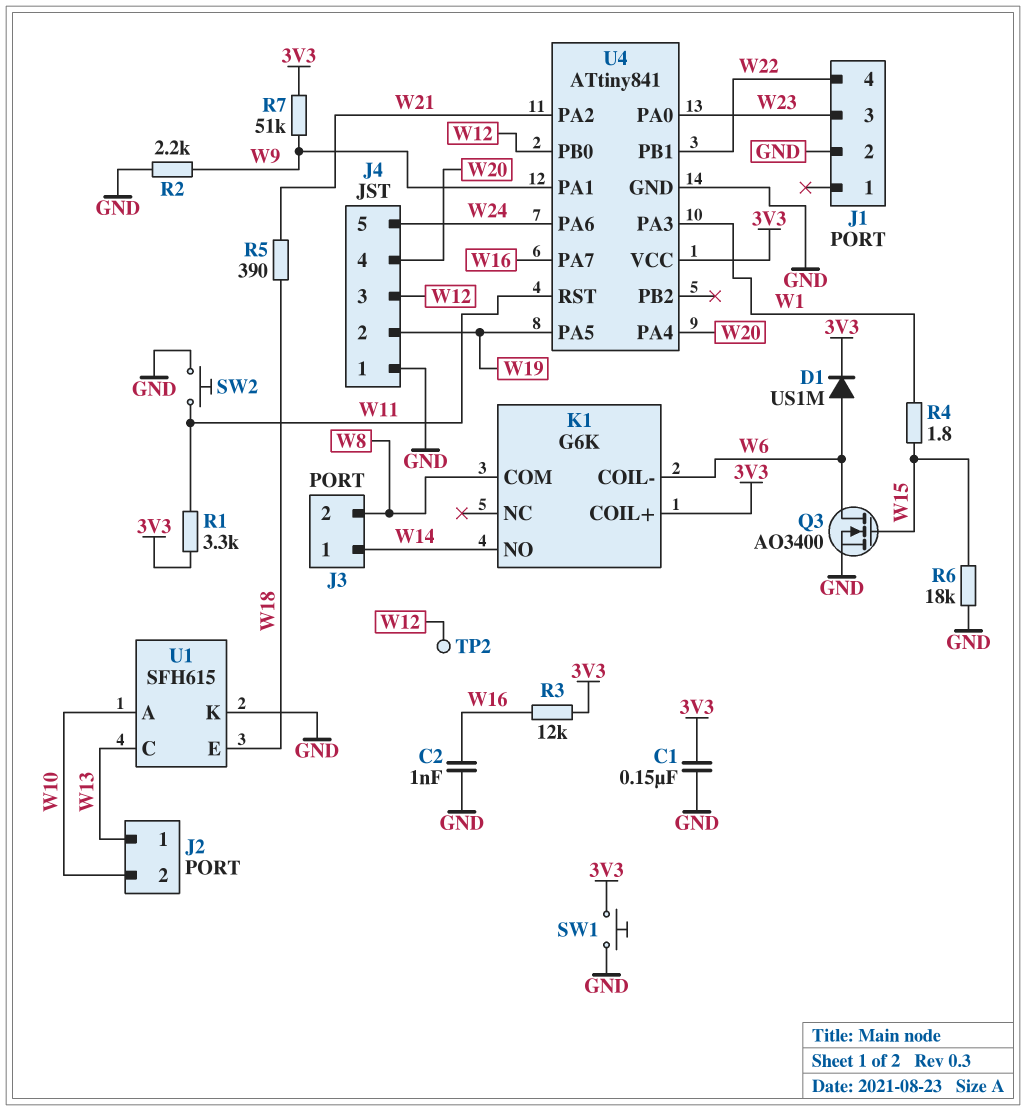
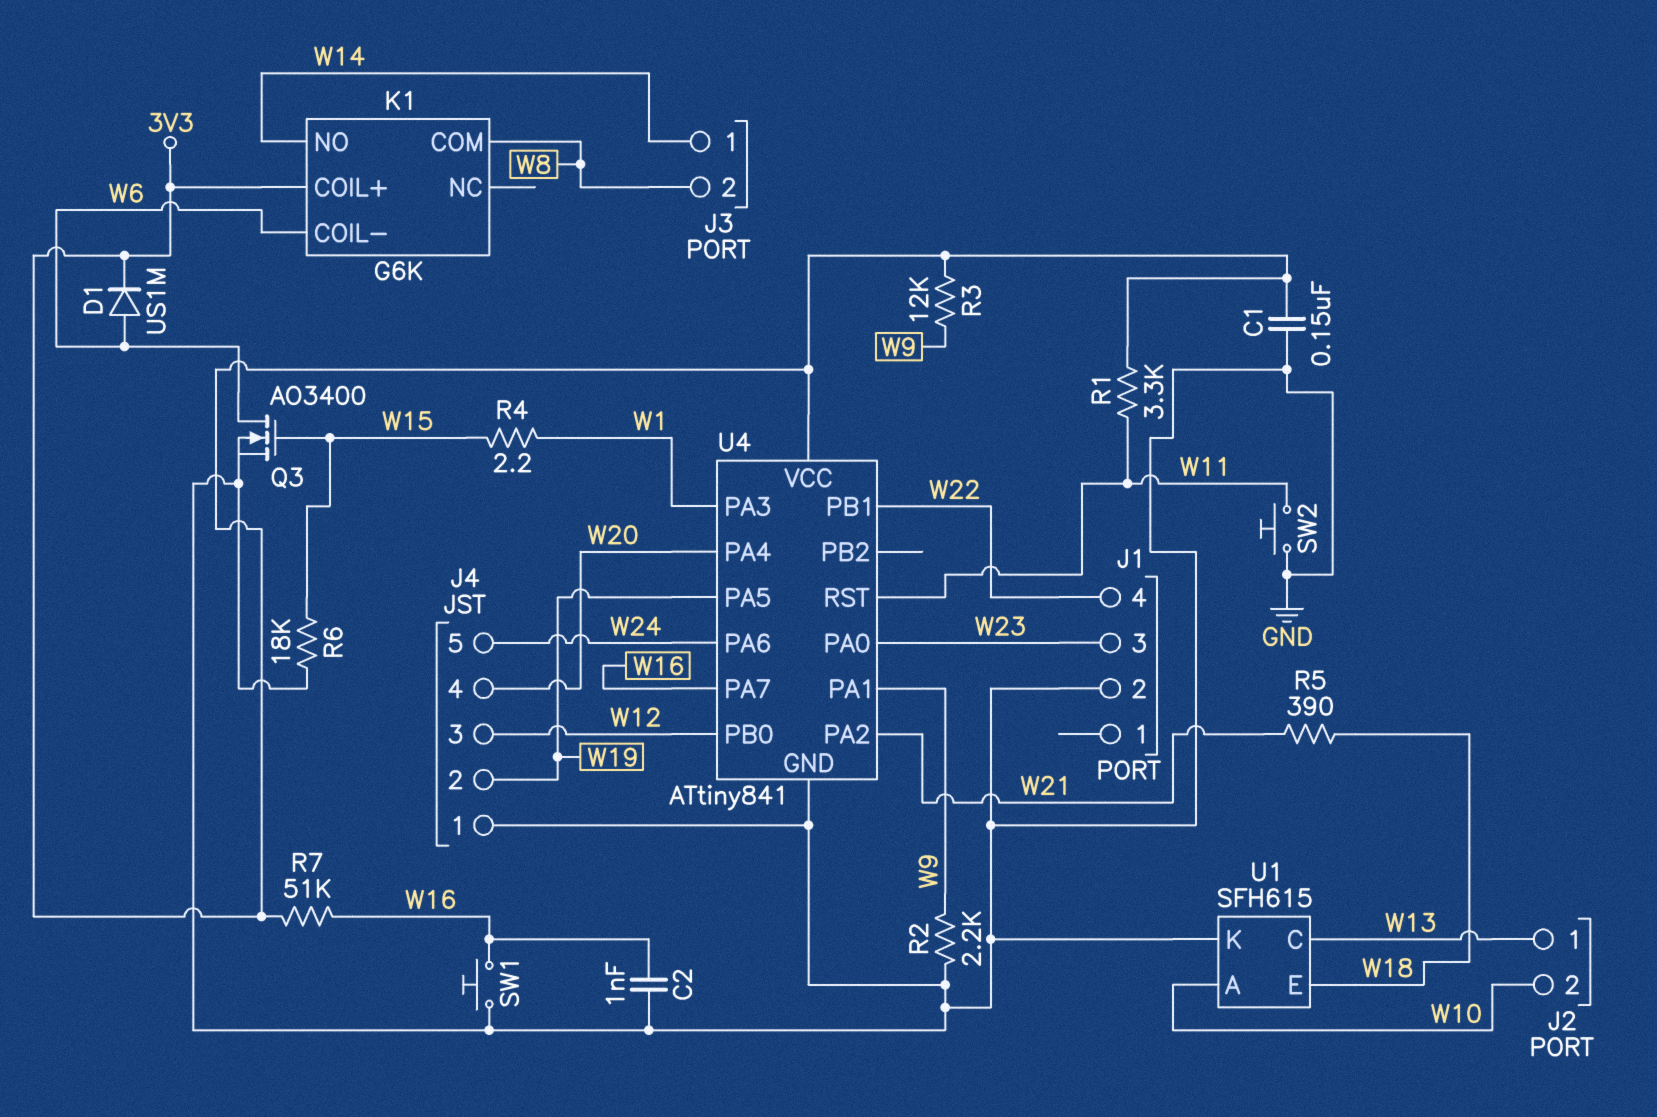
R3: 12k (3V3, W16) -> 12k (3V3, W9)
R4: 1.8 (W1, W15) -> 2.2 (W1, W15)
R7: 51k (3V3, W9) -> 51k (3V3, W16)
SW1: button (3V3, GND) -> button (GND, W16)
TP2: test point (W12) -> none

